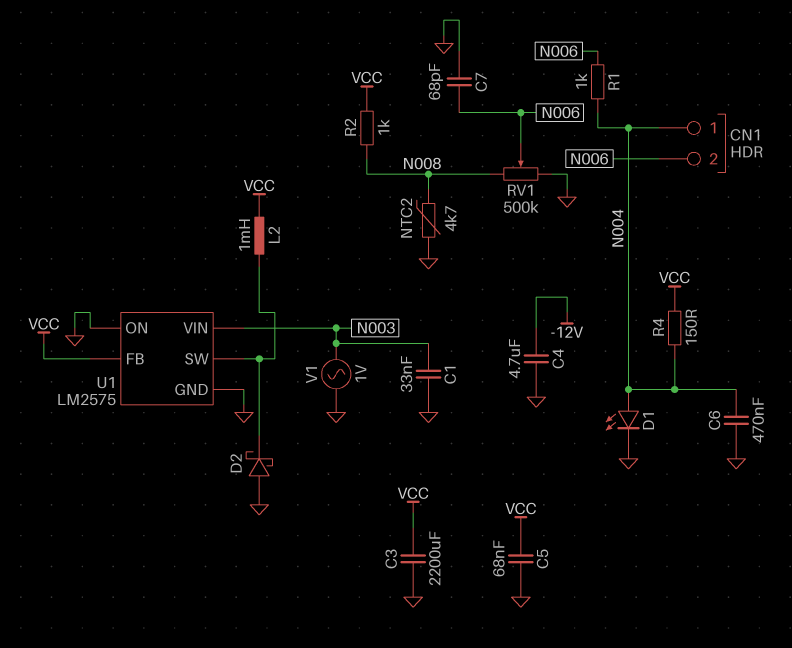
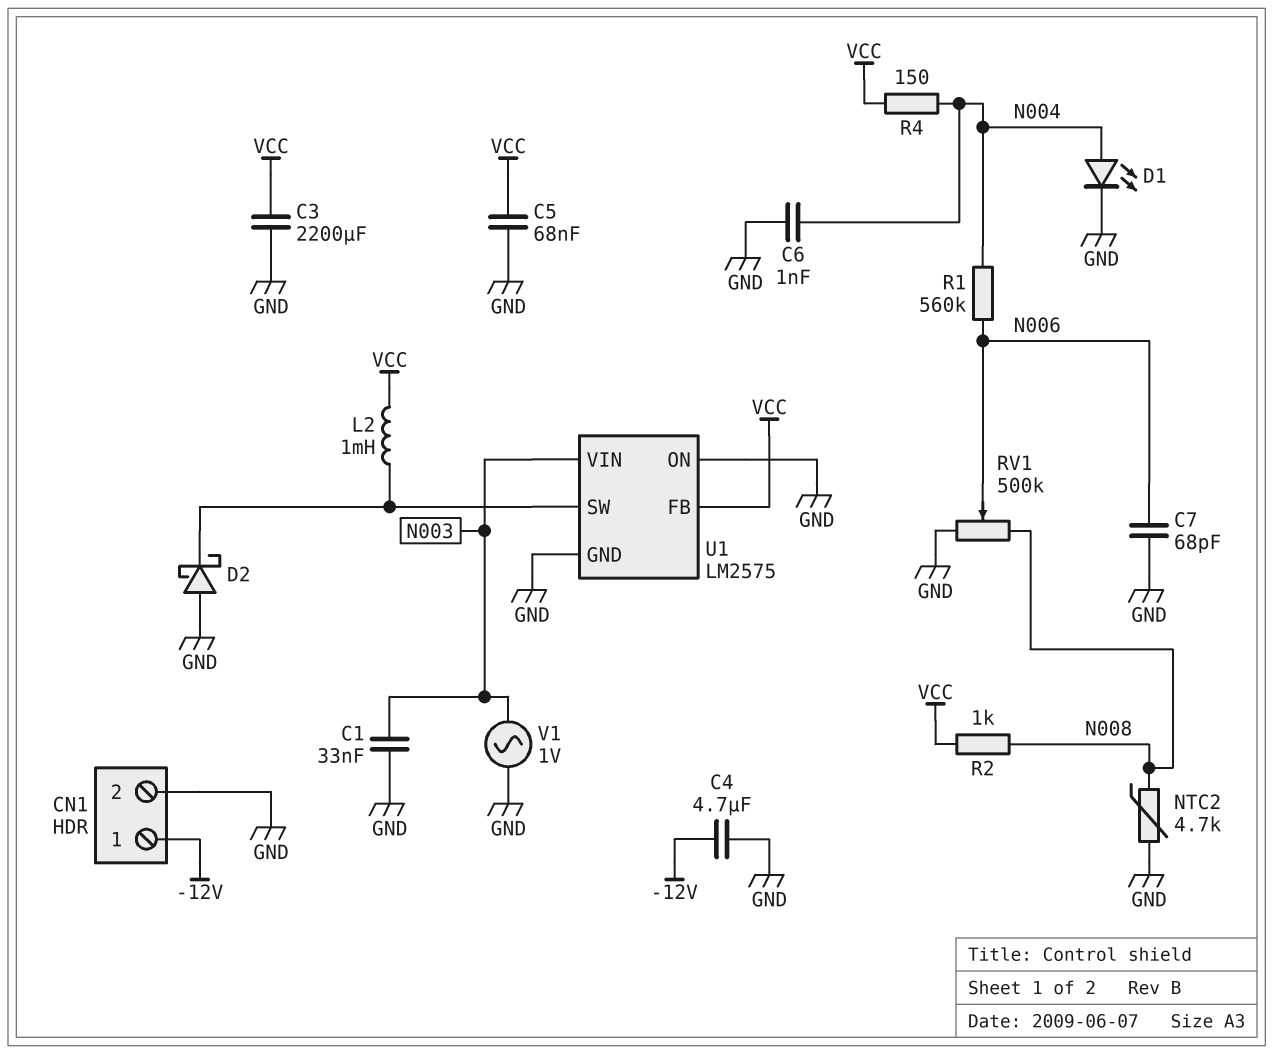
C6: 470nF (GND, N004) -> 1nF (GND, N004)
CN1 pin 1: N004 -> -12V
CN1 pin 2: N006 -> GND
R1: 1k (N004, N006) -> 560k (N004, N006)

